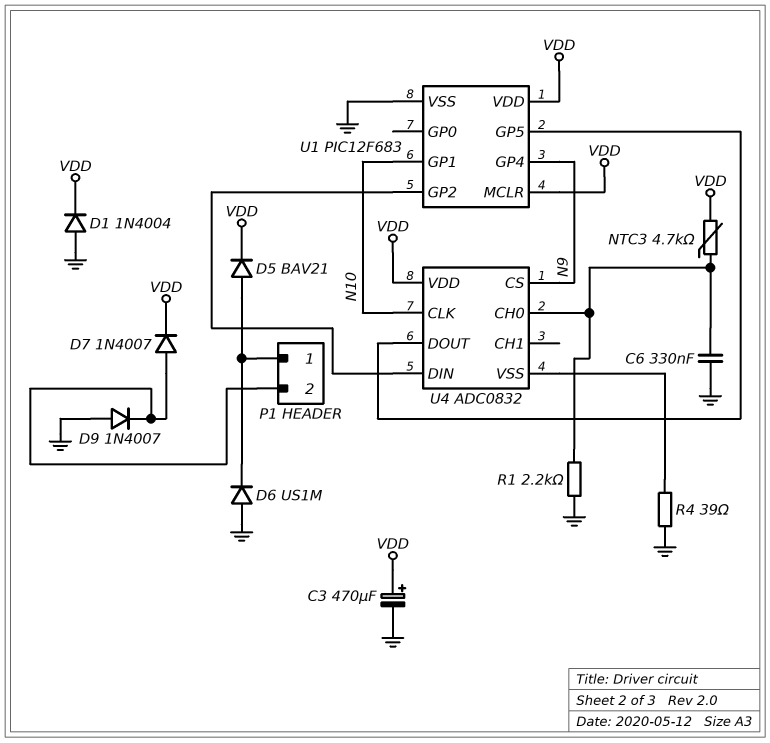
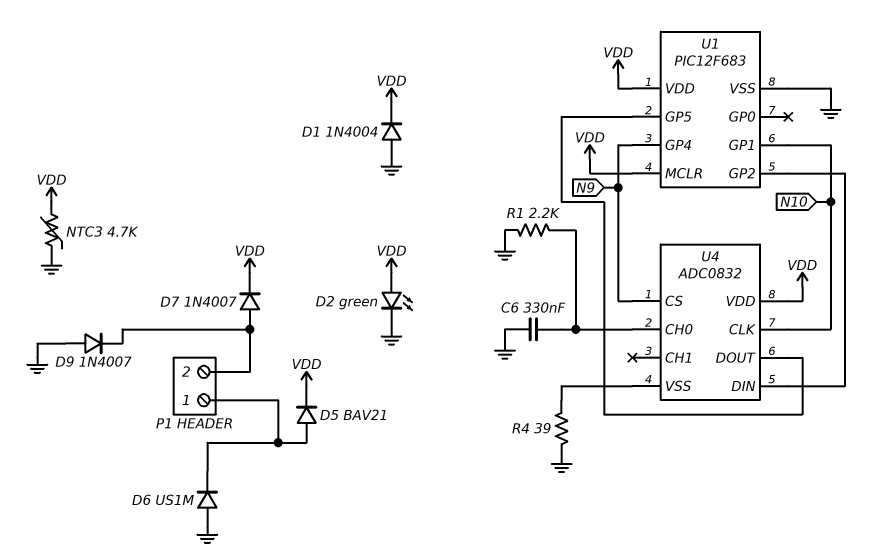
C3: 470uF (plus VDD, minus GND) -> none
D2: none -> LED green (A VDD, K GND)
NTC3: 4.7k (U4/CH0, VDD) -> 4.7k (GND, VDD)

